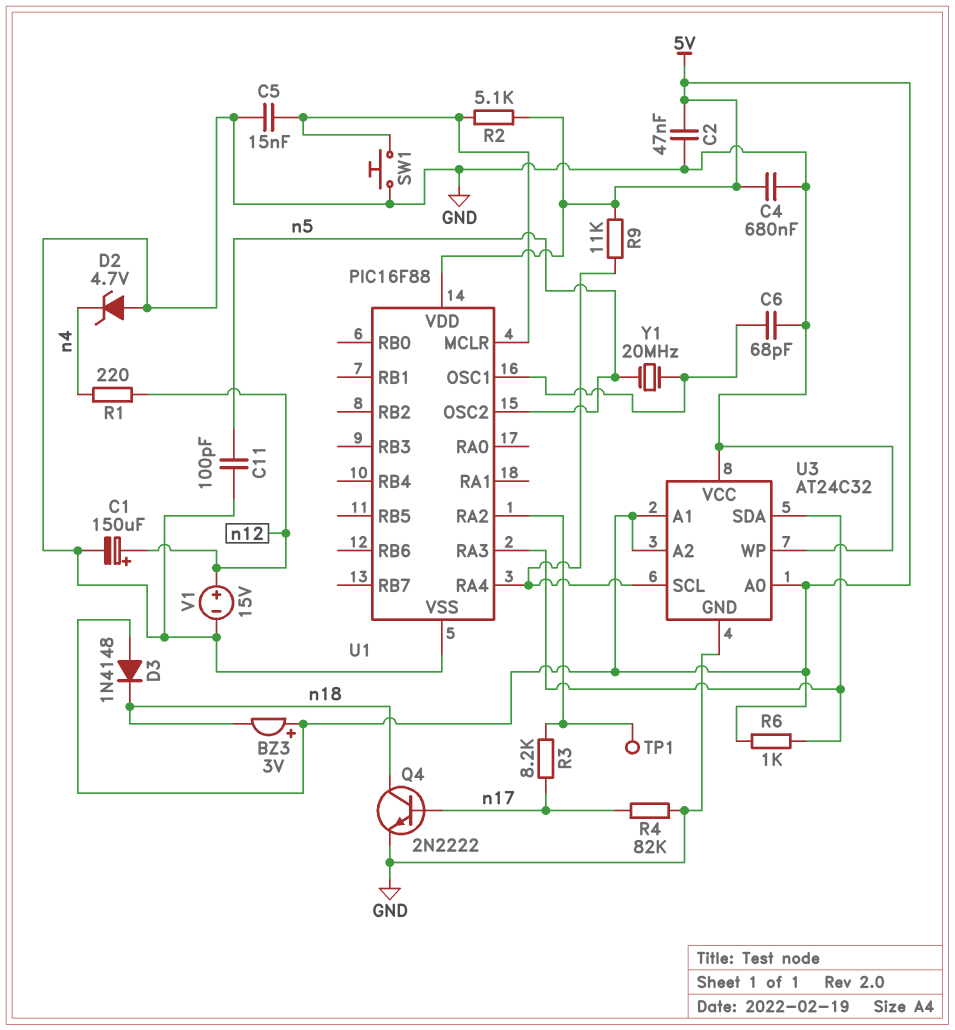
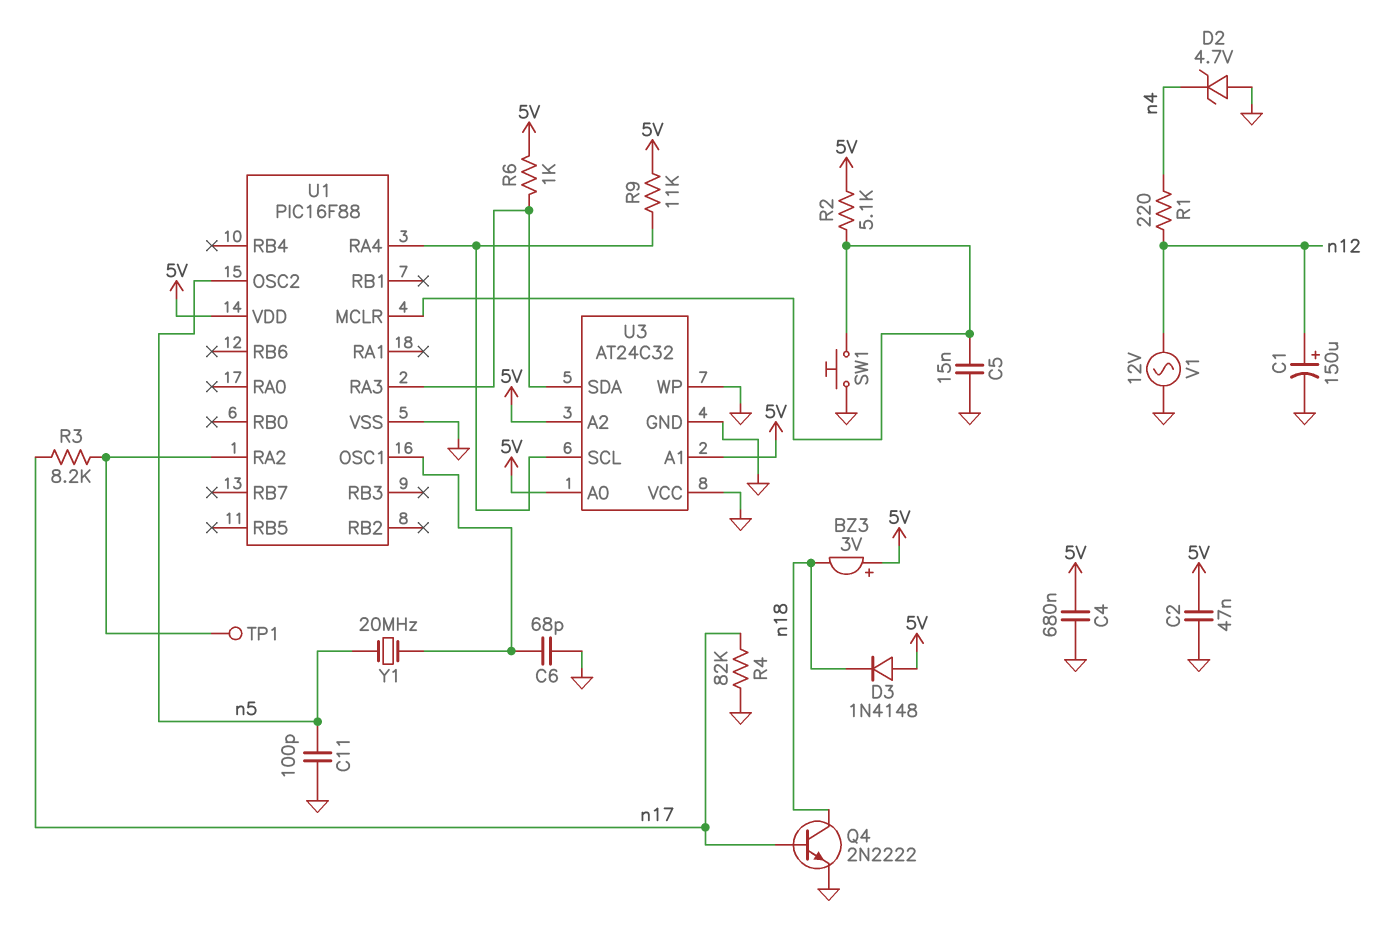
V1: 15V (plus n12, minus GND) -> AC 12V (GND, n12)

